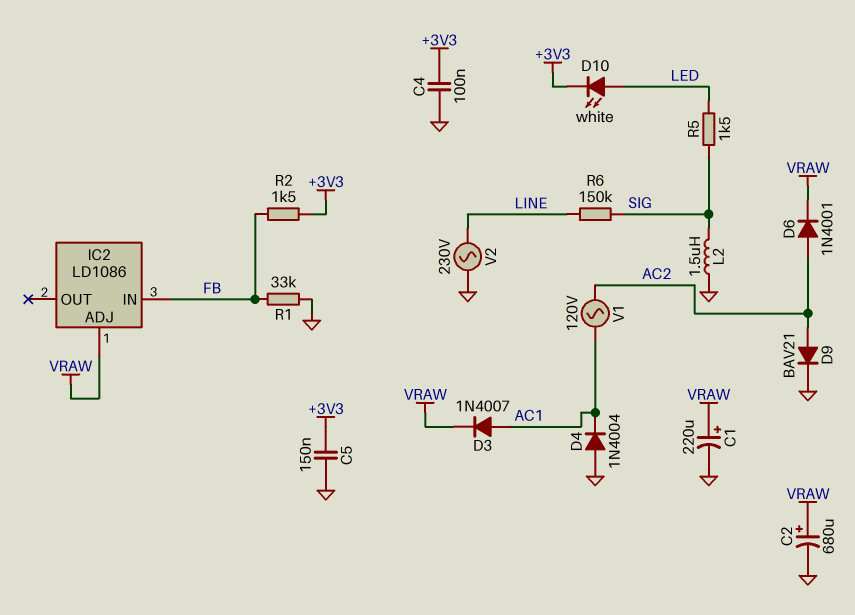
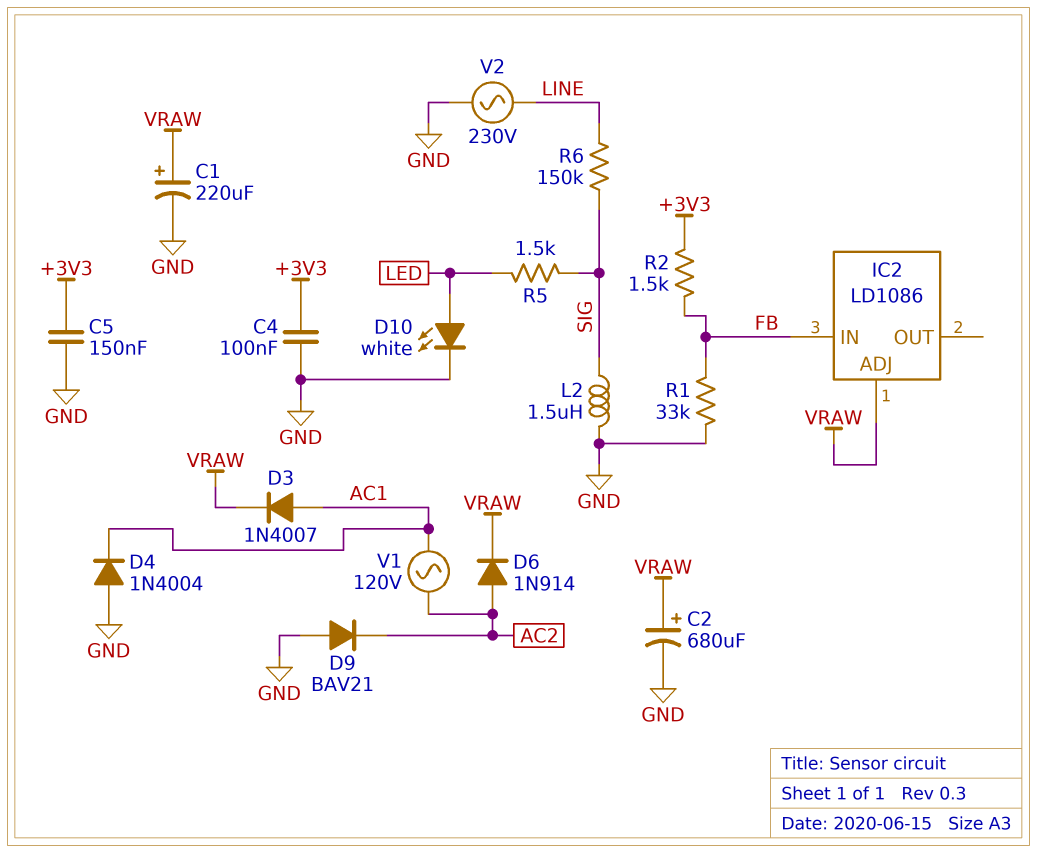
D6: diode 1N4001 (A AC2, K VRAW) -> diode 1N914 (A AC2, K VRAW)
D9: diode BAV21 (A AC2, K GND) -> diode BAV21 (A GND, K AC2)
D10: LED white (A LED, K +3V3) -> LED white (A LED, K GND)

